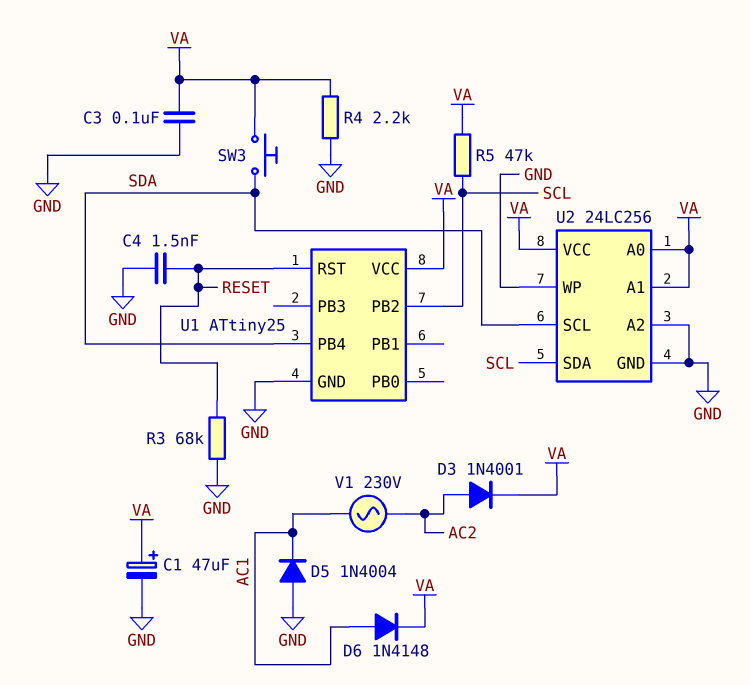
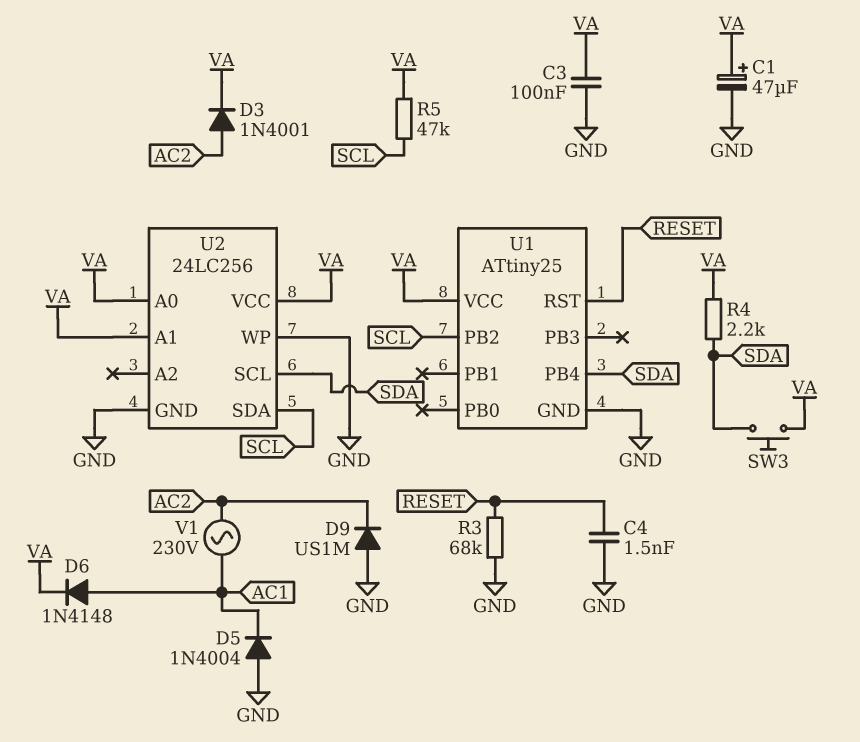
D9: none -> diode US1M (A GND, K AC2)
R4: 2.2k (GND, VA) -> 2.2k (SDA, VA)
U2 pin A2: GND -> none

